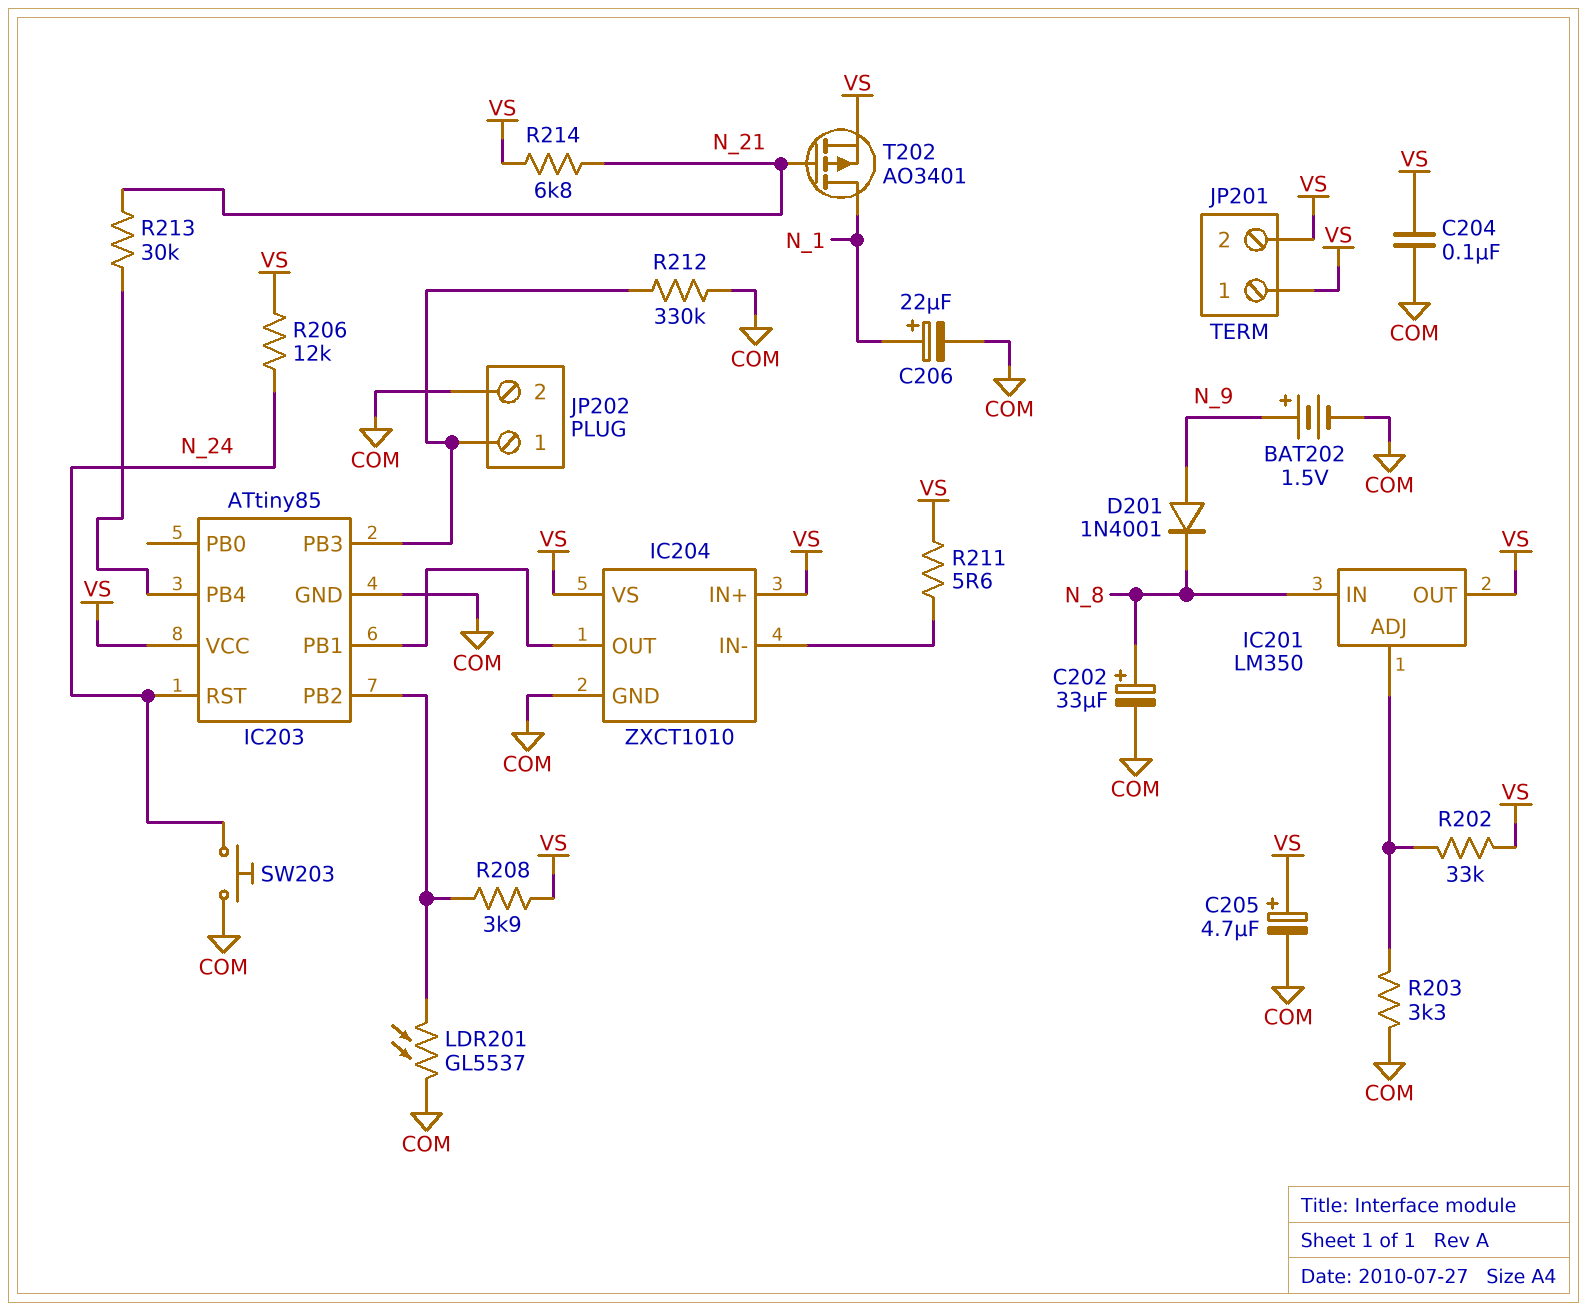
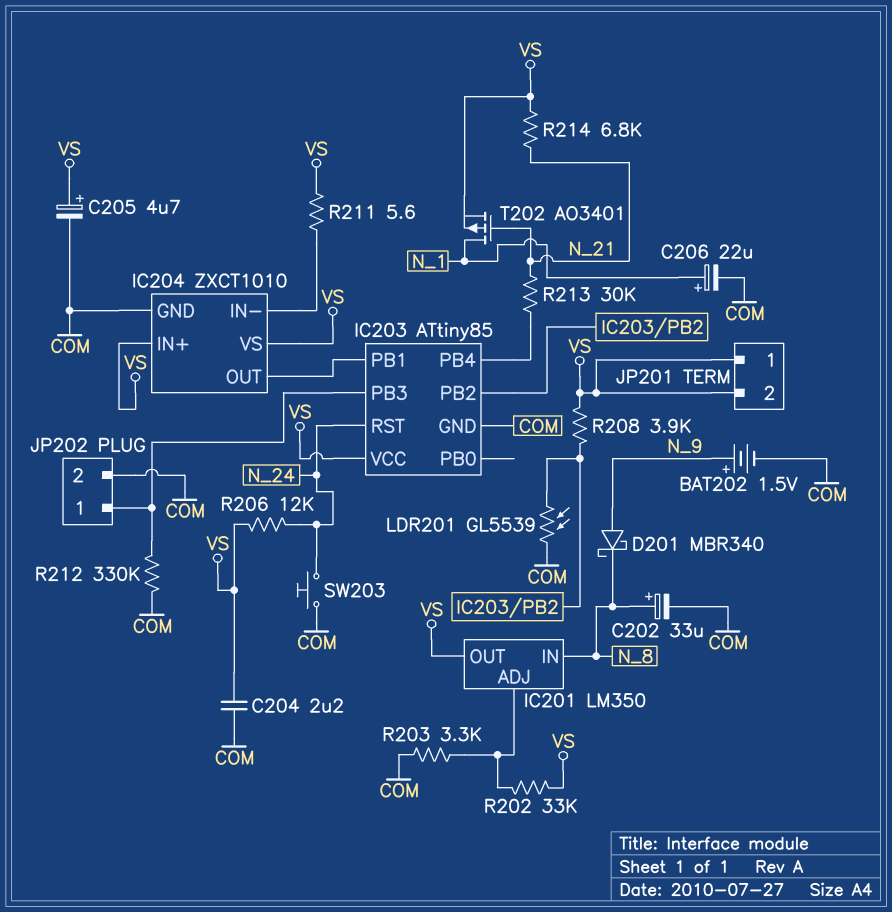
C204: 100nF (COM, VS) -> 2.2uF (COM, VS)
D201: diode 1N4001 (A N_9, K N_8) -> schottky MBR340 (A N_9, K N_8)
LDR201: GL5537 (COM, IC203/PB2) -> GL5539 (COM, IC203/PB2)

